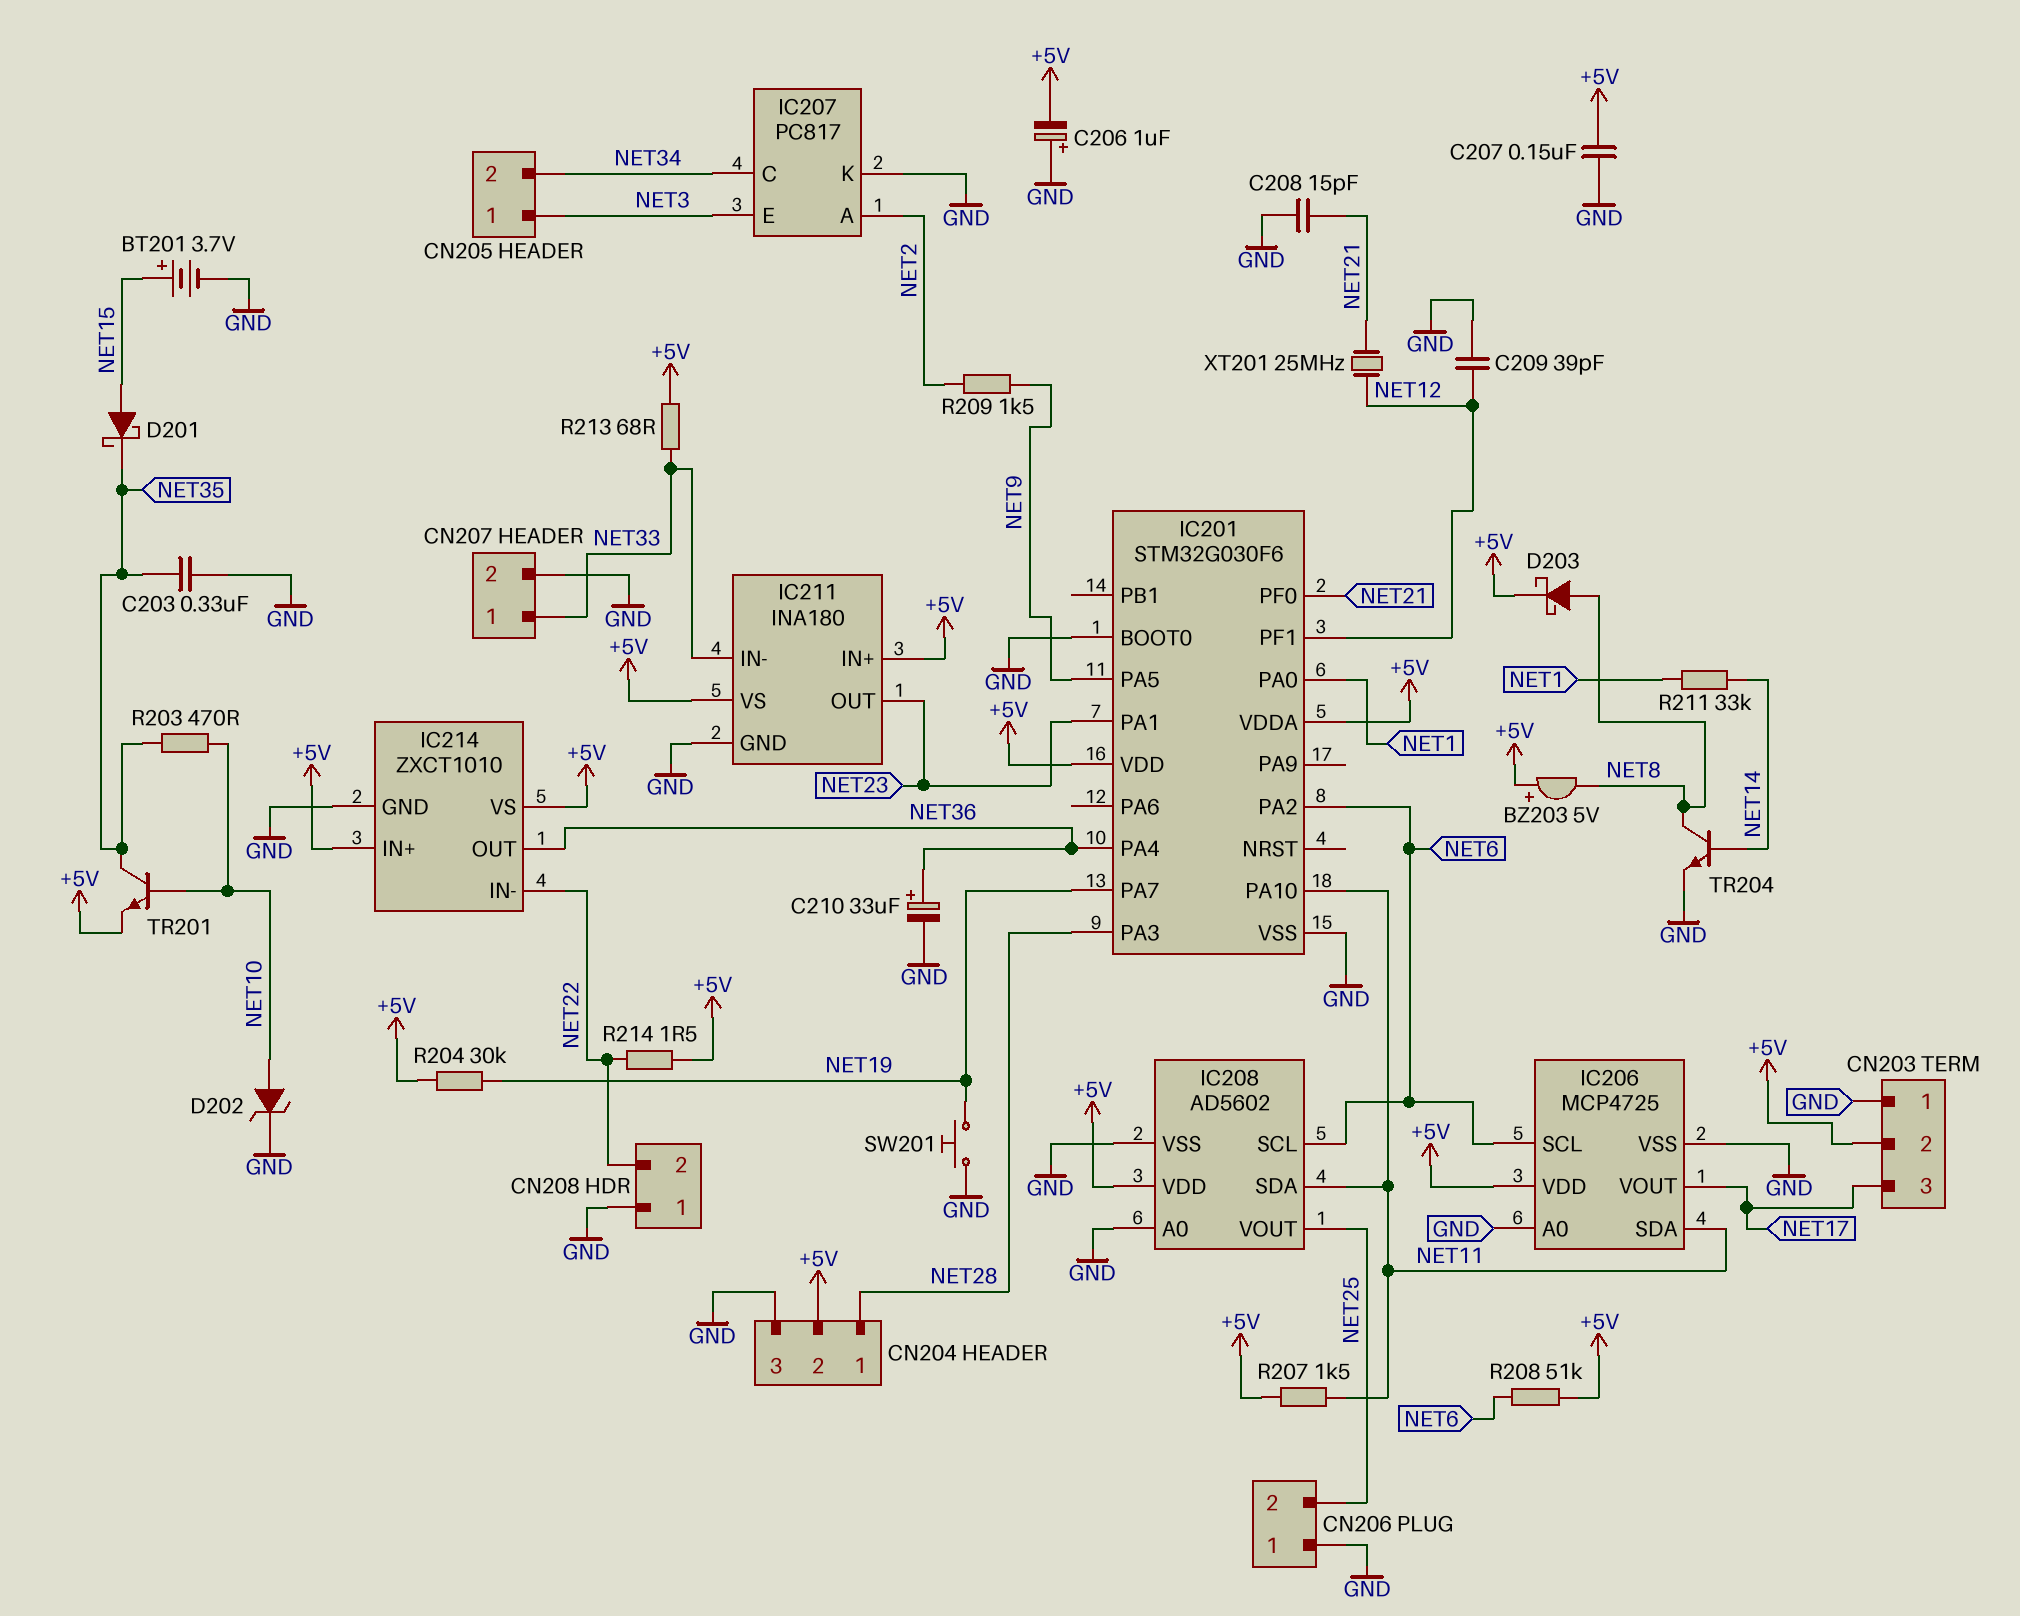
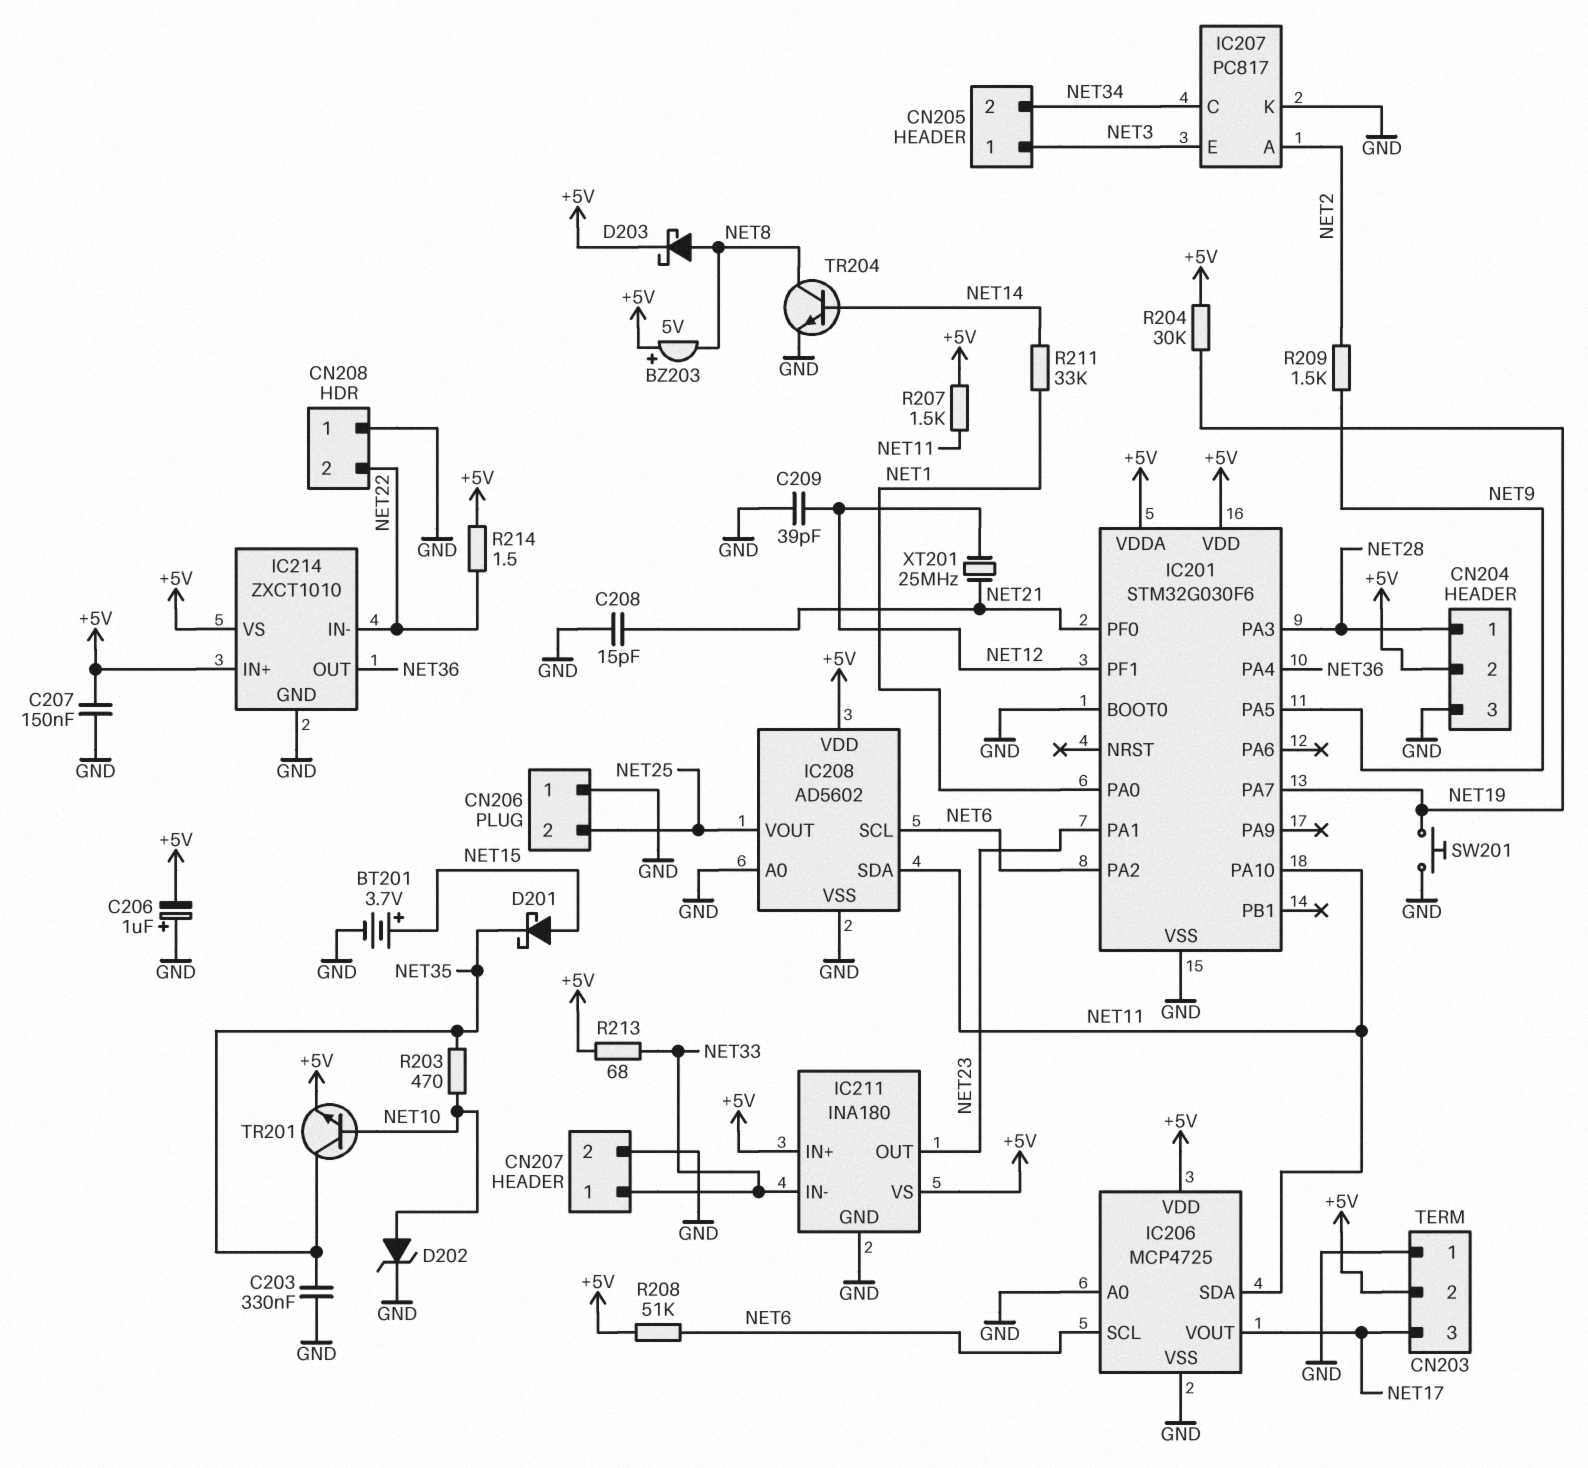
C210: 33uF (plus NET36, minus GND) -> none

